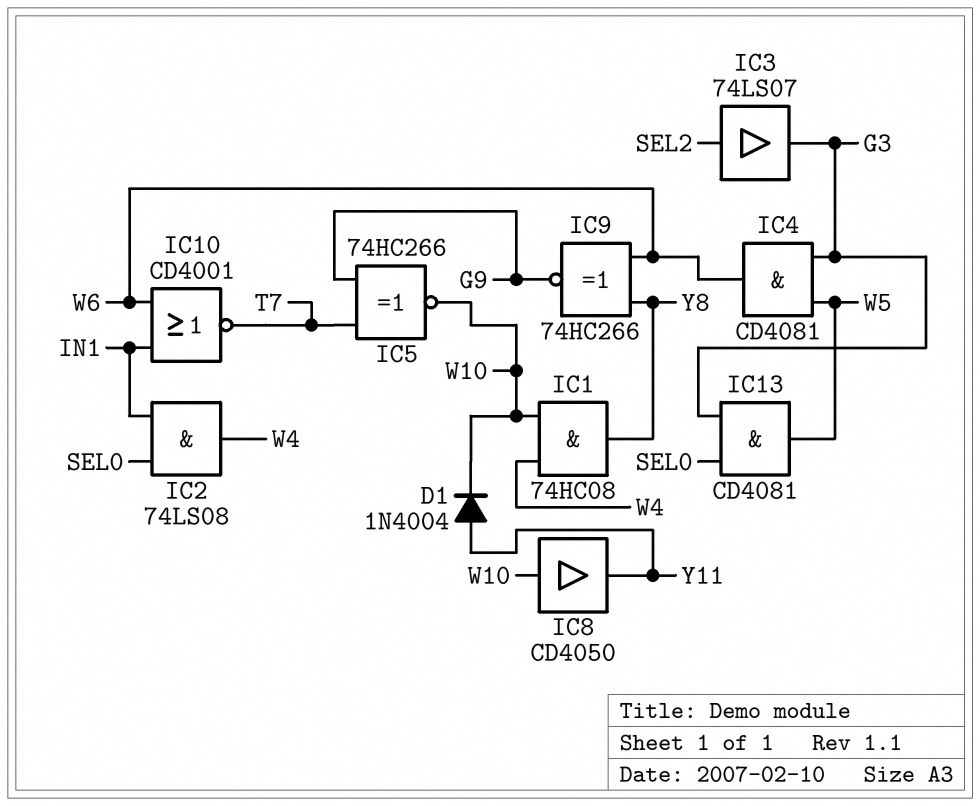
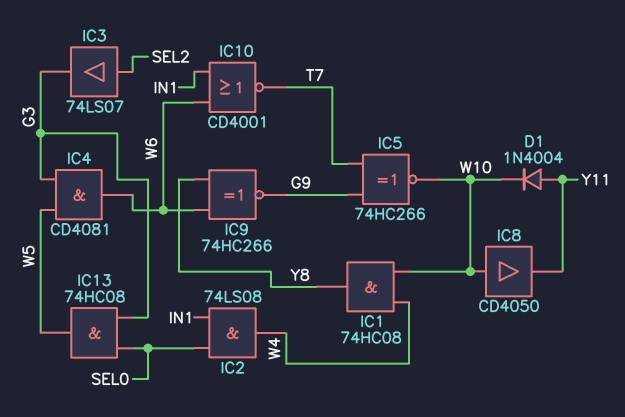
IC13: AND CD4081 (in G3, in SEL0, out W5) -> AND 74HC08 (in G3, in SEL0, out W5)

